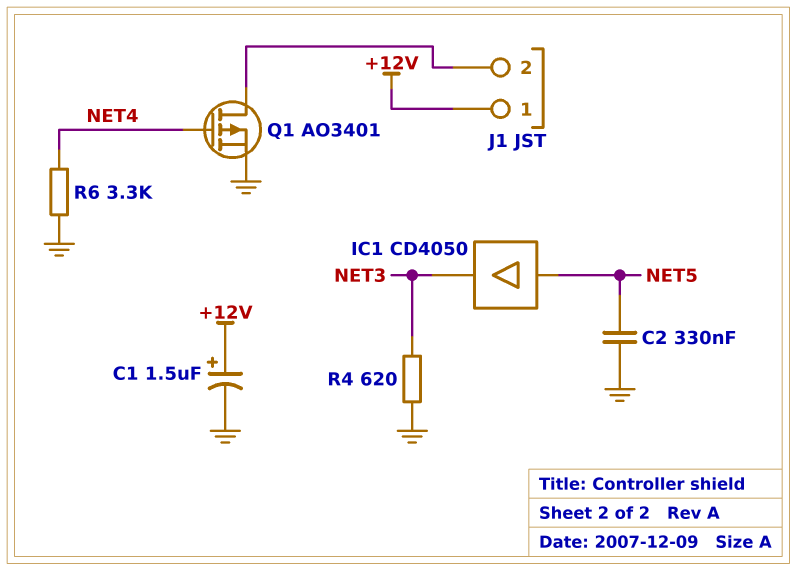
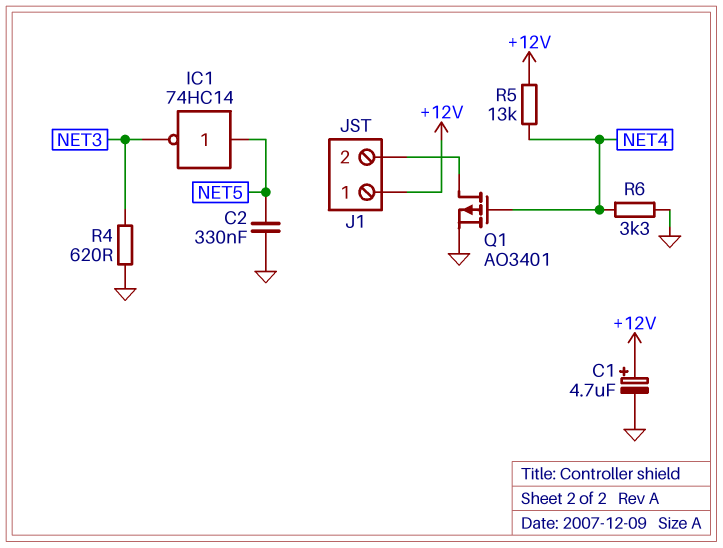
C1: 1.5uF (plus +12V, minus GND) -> 4.7uF (plus +12V, minus GND)
IC1: buffer CD4050 (in NET5, out NET3) -> NOT 74HC14 (in NET5, out NET3)
R5: none -> 13k (+12V, NET4)

